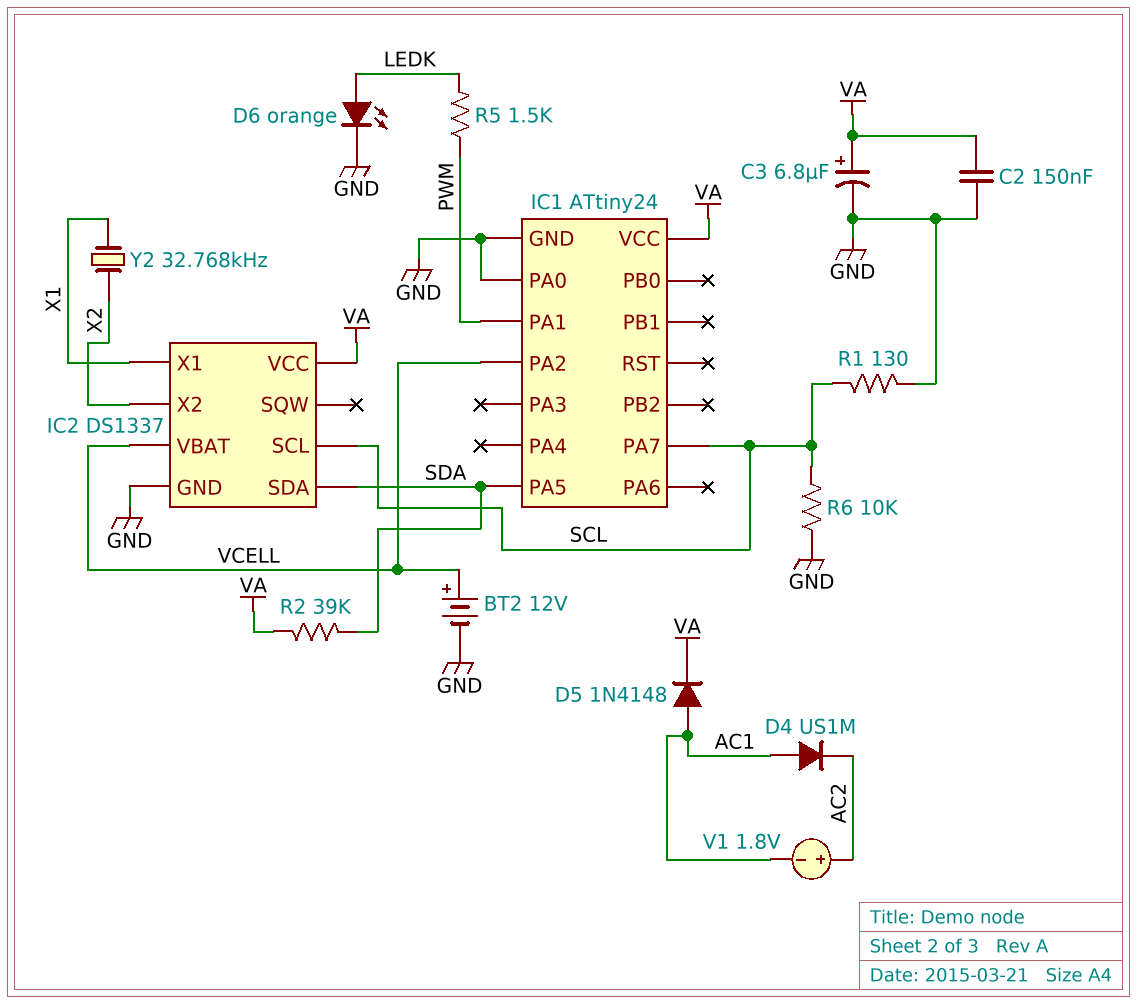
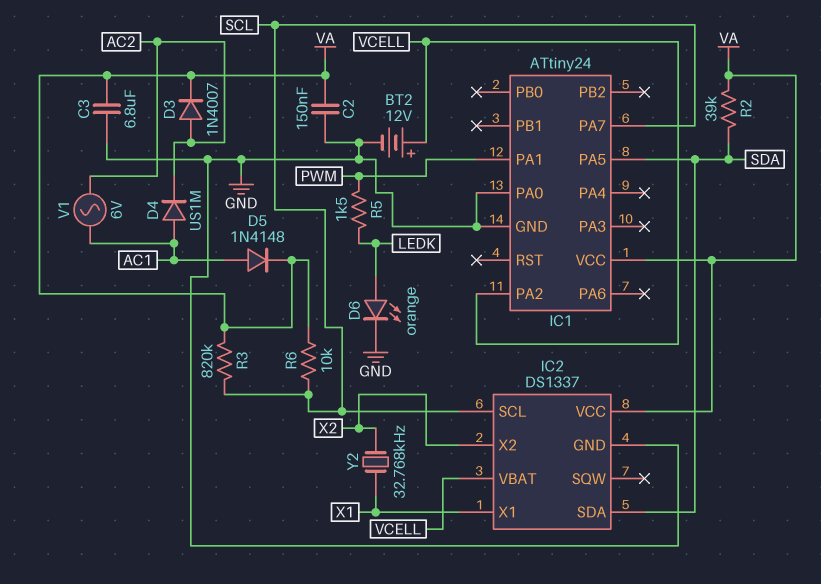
C3: 6.8uF (plus VA, minus GND) -> 6.8uF (GND, VA)
D3: none -> diode 1N4007 (A AC2, K VA)
R1: 130 (GND, SCL) -> none
R3: none -> 820k (SCL, VA)
R6: 10k (GND, SCL) -> 10k (SCL, VA)
V1: 1.8V (plus AC2, minus AC1) -> AC 6V (AC1, AC2)

